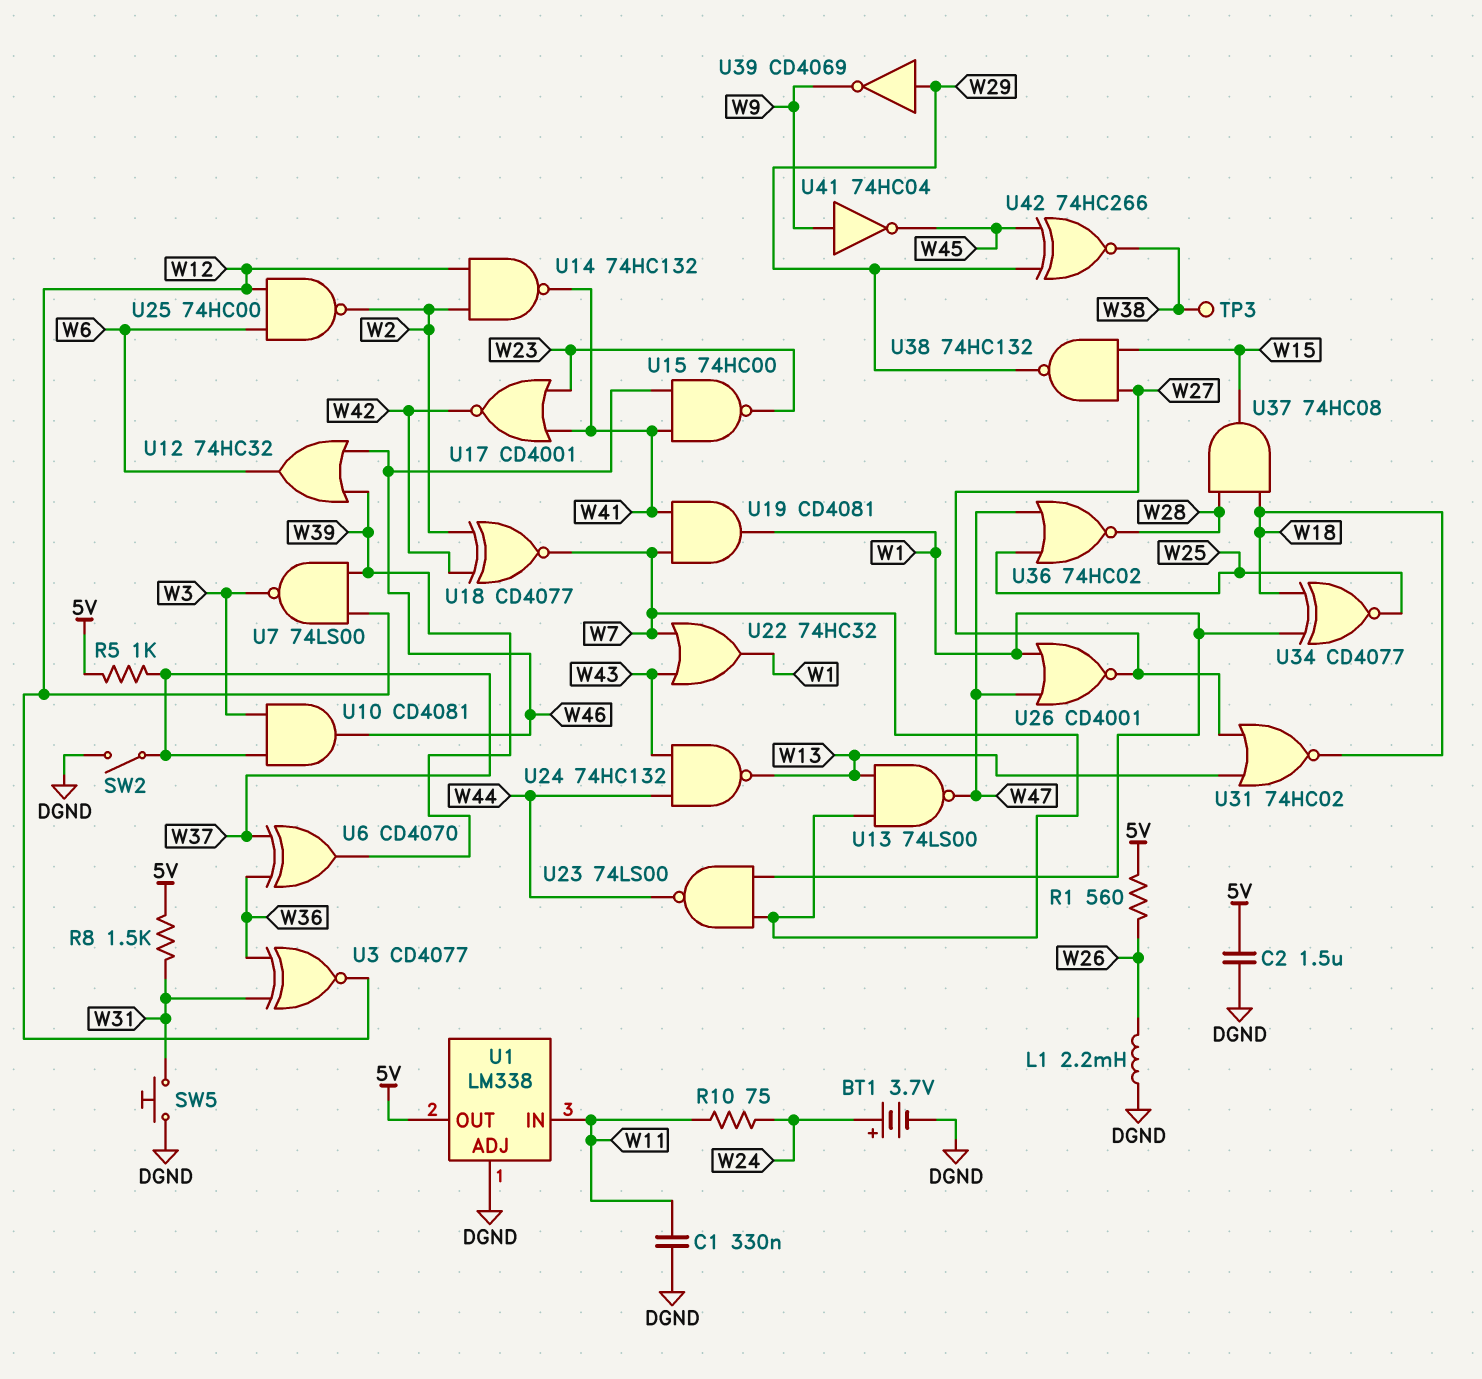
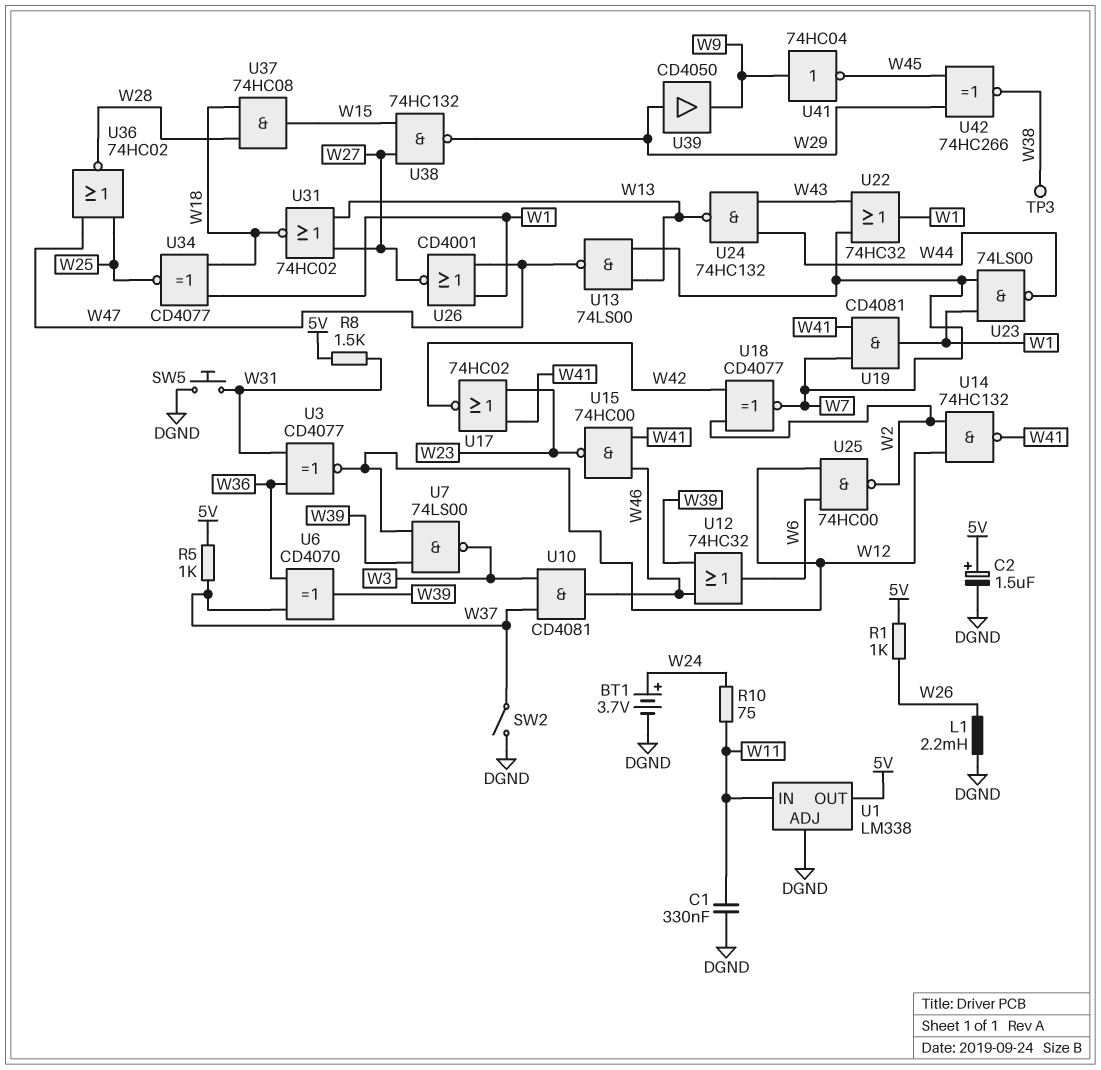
C2: 1.5uF (5V, DGND) -> 1.5uF (plus 5V, minus DGND)
R1: 560 (5V, W26) -> 1k (5V, W26)
U17: NOR CD4001 (in W23, in W41, out W42) -> NOR 74HC02 (in W23, in W41, out W42)
U39: NOT CD4069 (in W29, out W9) -> buffer CD4050 (in W29, out W9)

